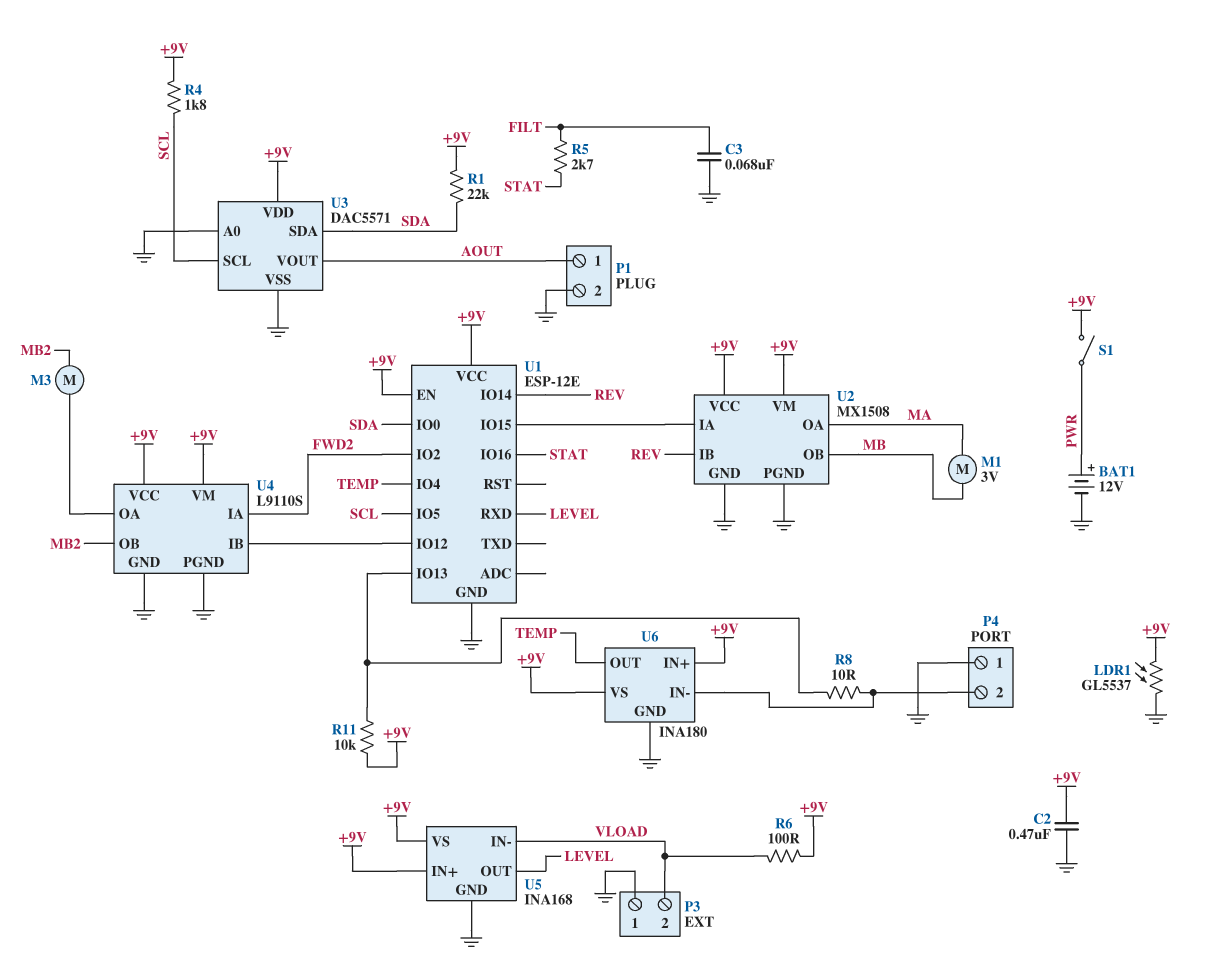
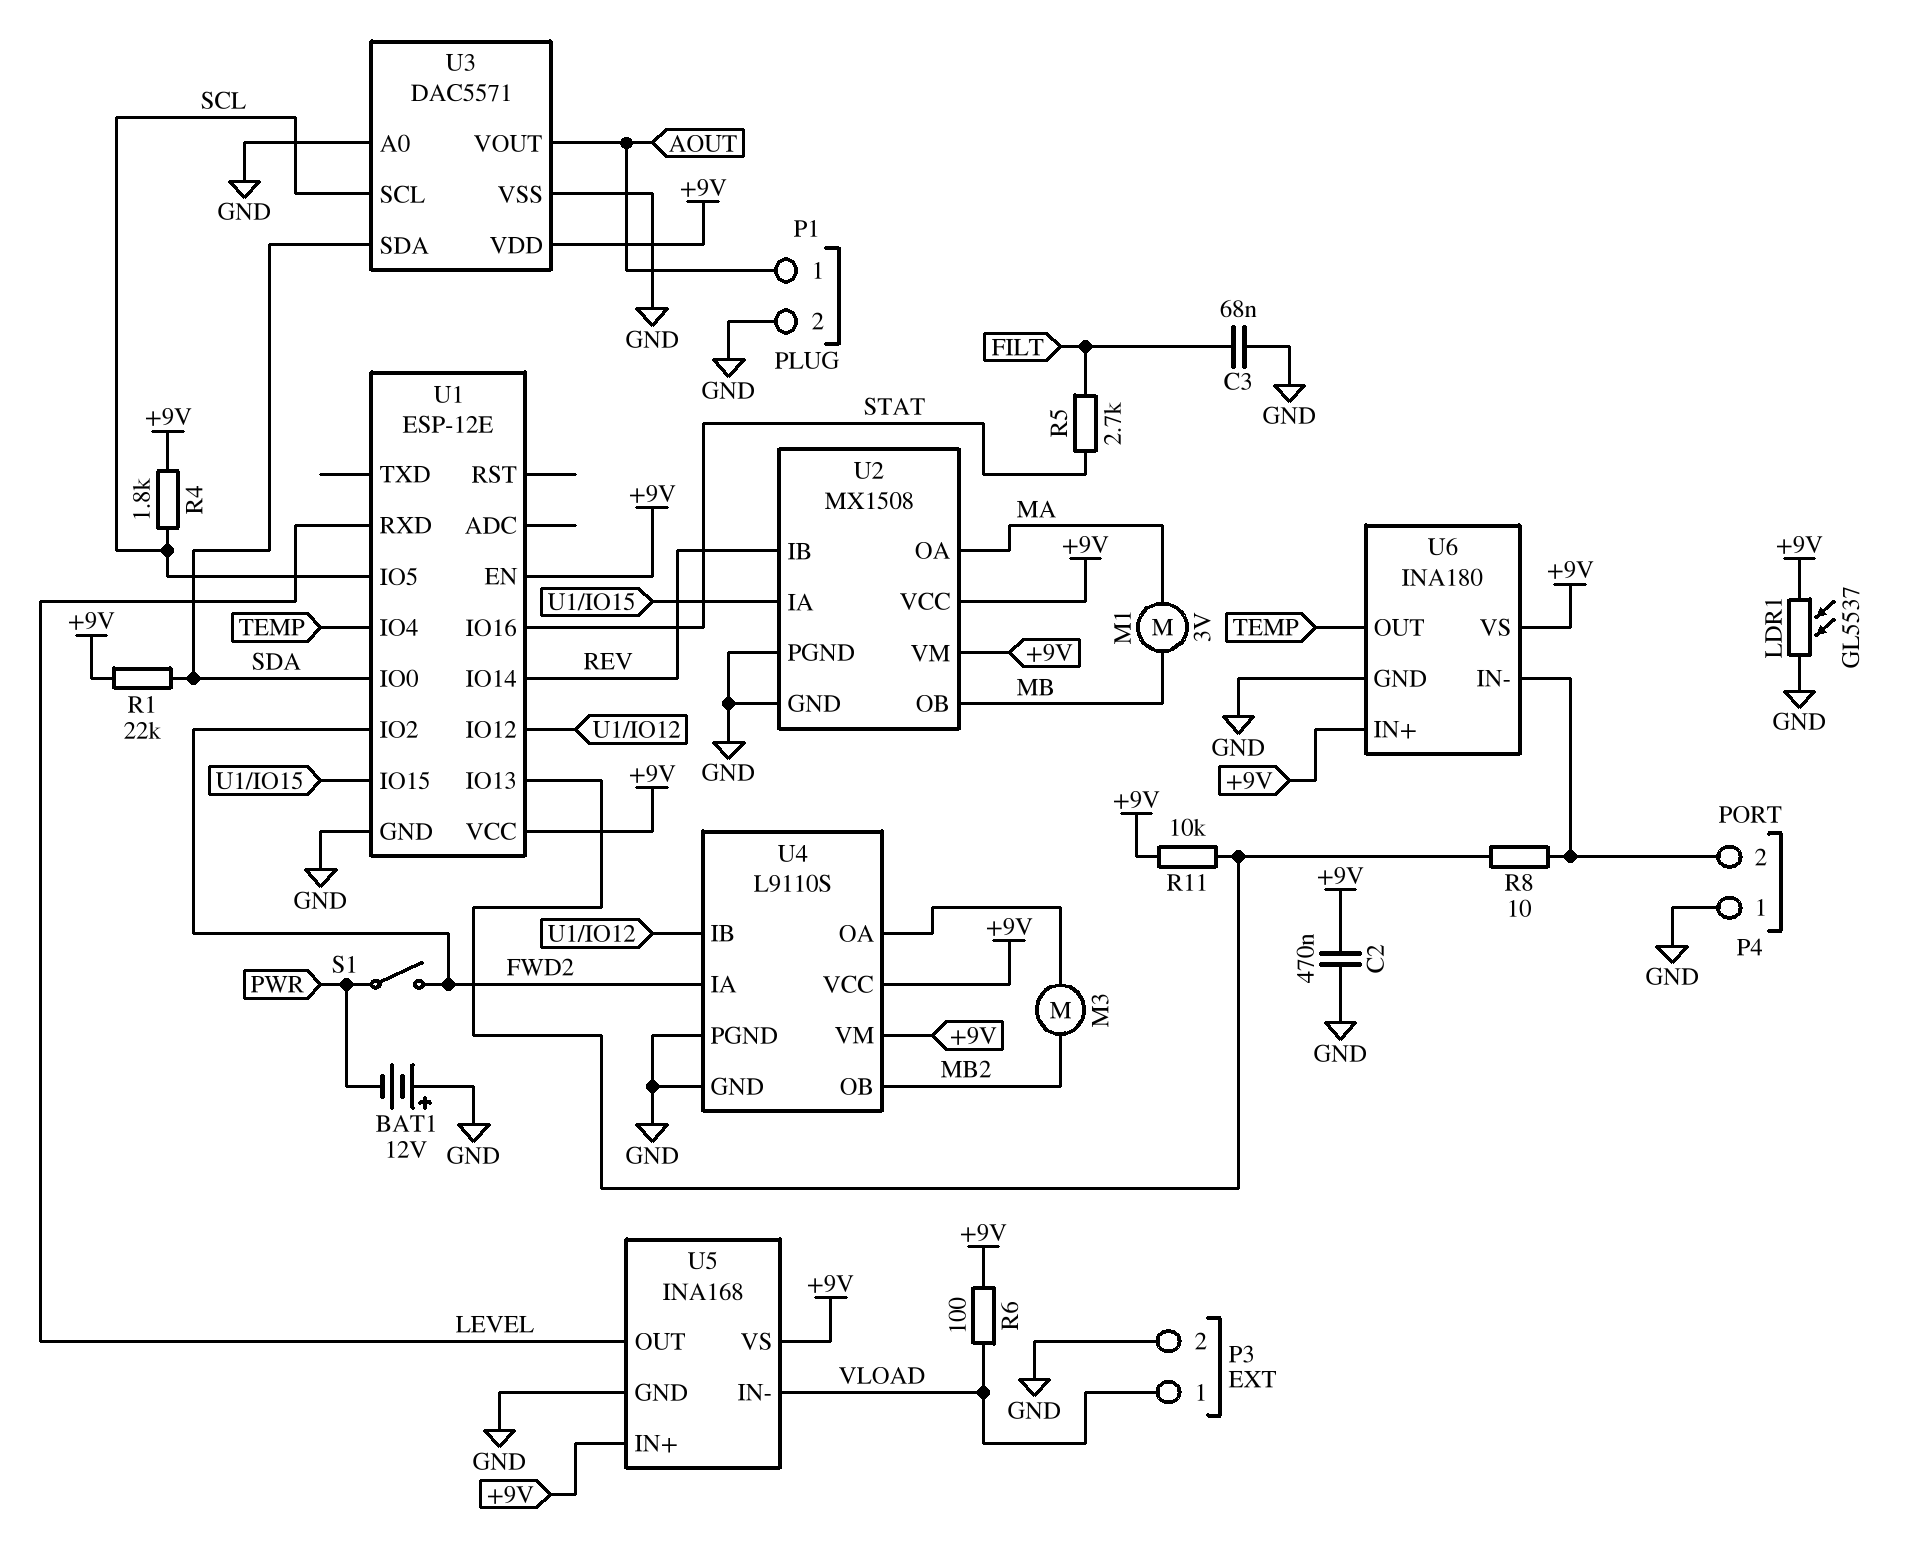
BAT1: 12V (plus PWR, minus GND) -> 12V (plus GND, minus PWR)
P3 pin 1: GND -> VLOAD
P3 pin 2: VLOAD -> GND
S1: switch (+9V, PWR) -> switch (FWD2, PWR)

